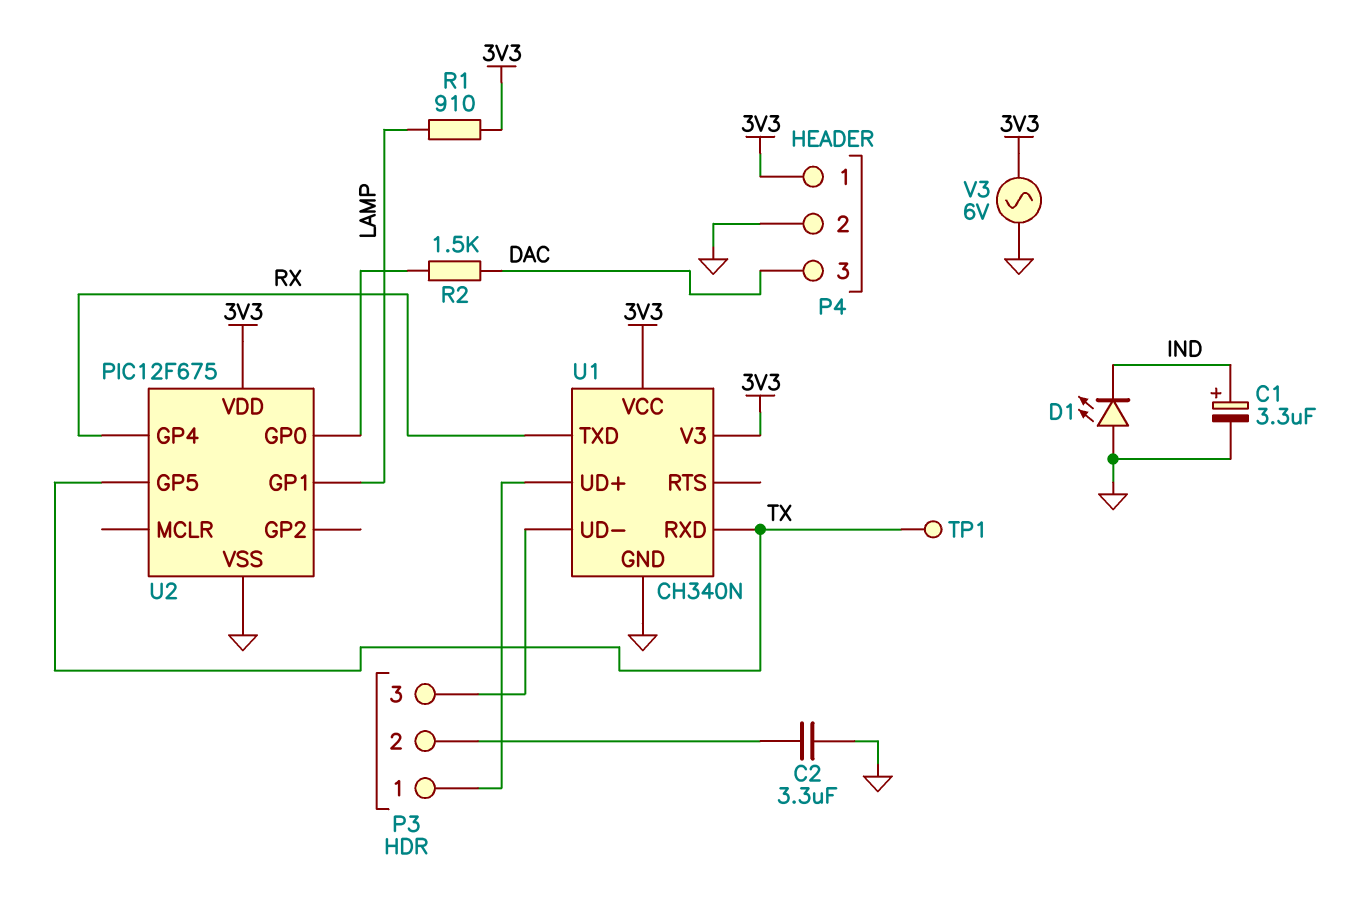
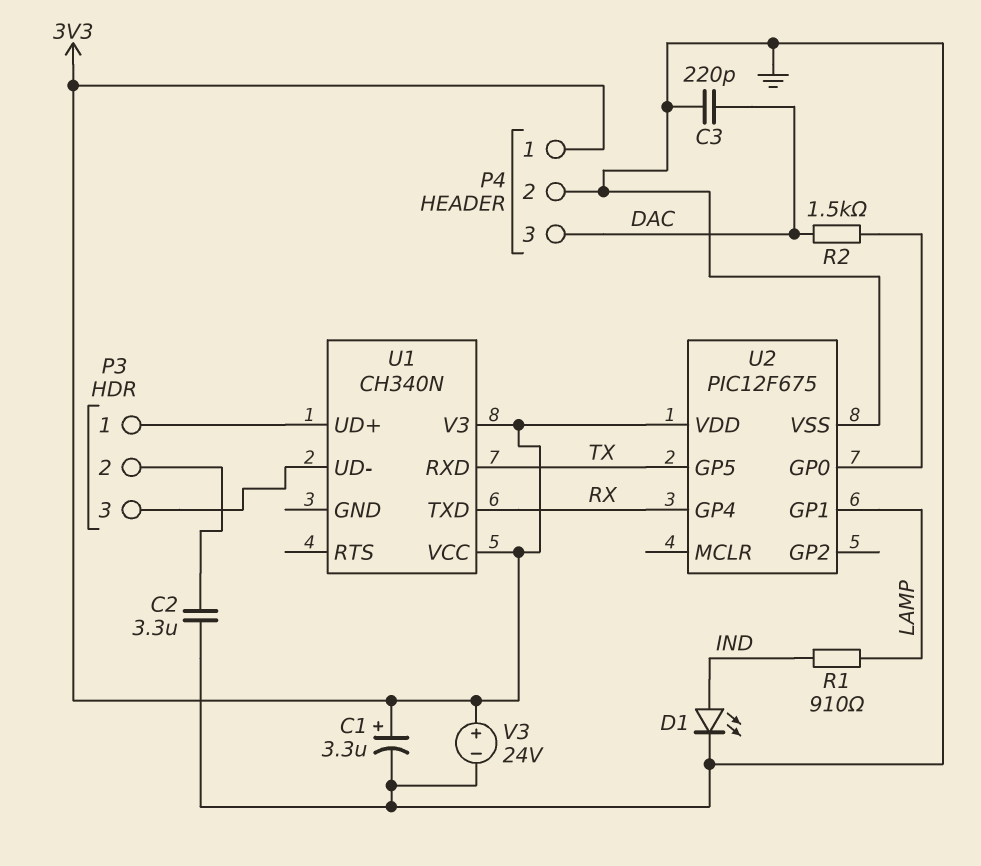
C1: 3.3uF (plus IND, minus GND) -> 3.3uF (plus 3V3, minus GND)
C3: none -> 220pF (DAC, GND)
D1: LED (A GND, K IND) -> LED (A IND, K GND)
R1: 910 (3V3, LAMP) -> 910 (IND, LAMP)
TP1: test point (TX) -> none
U1 pin GND: GND -> none
V3: AC 6V (3V3, GND) -> 24V (plus 3V3, minus GND)

